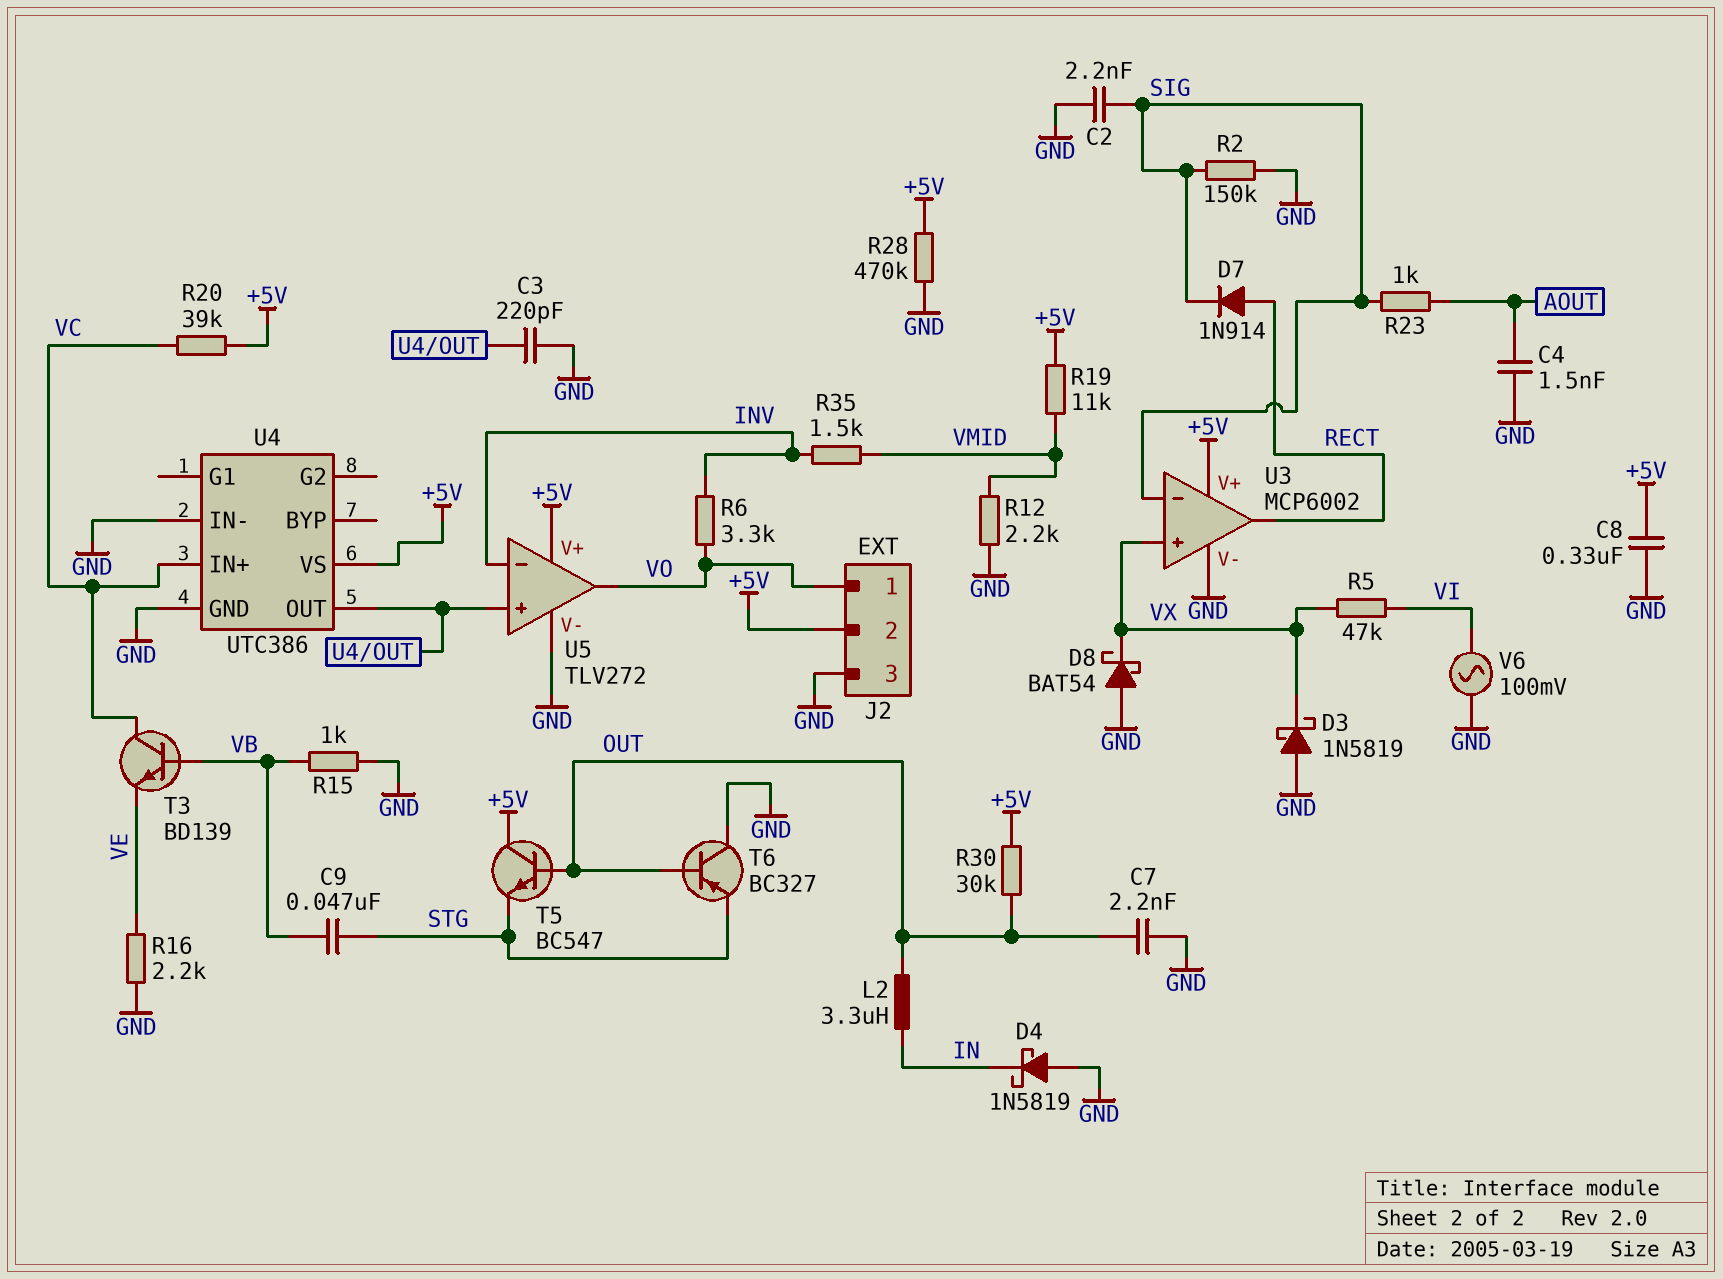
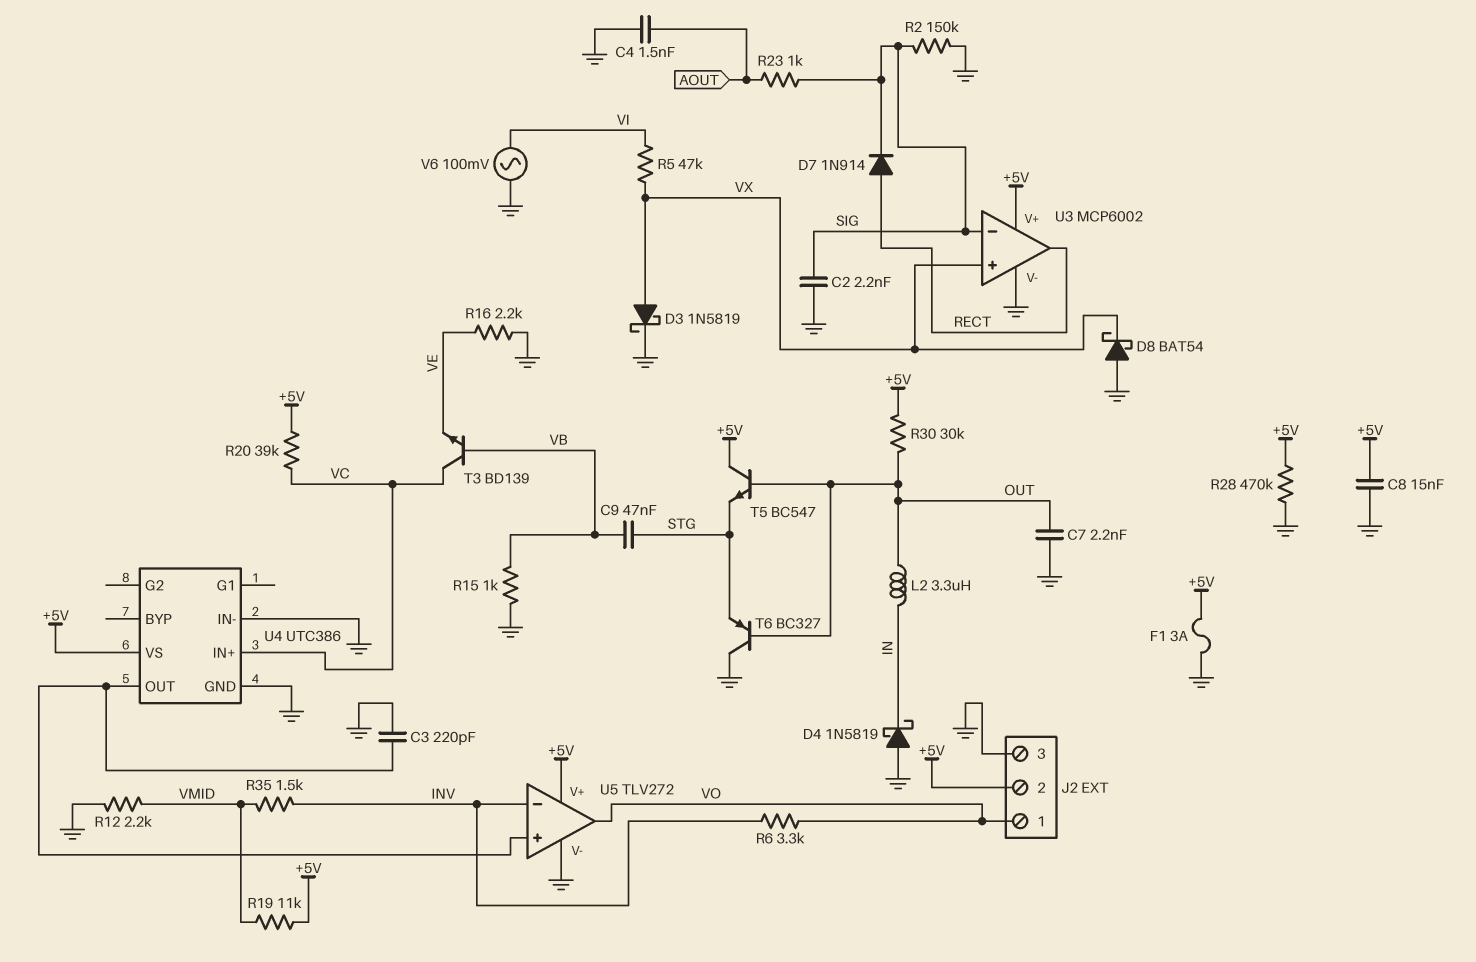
C8: 330nF (+5V, GND) -> 15nF (+5V, GND)
D3: schottky 1N5819 (A GND, K VX) -> schottky 1N5819 (A VX, K GND)
F1: none -> 3A (+5V, GND)

